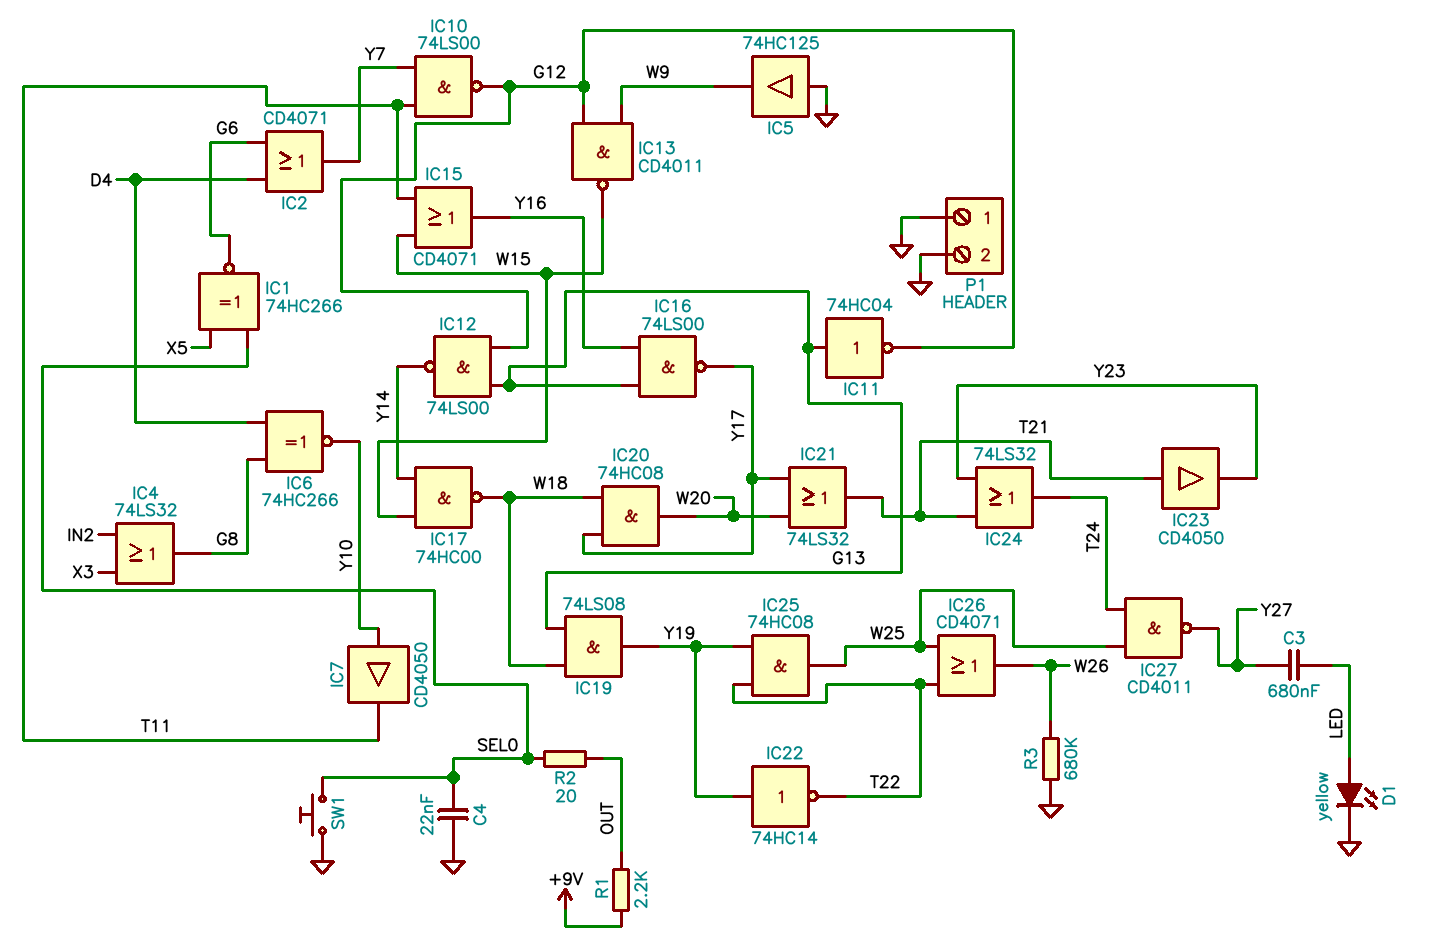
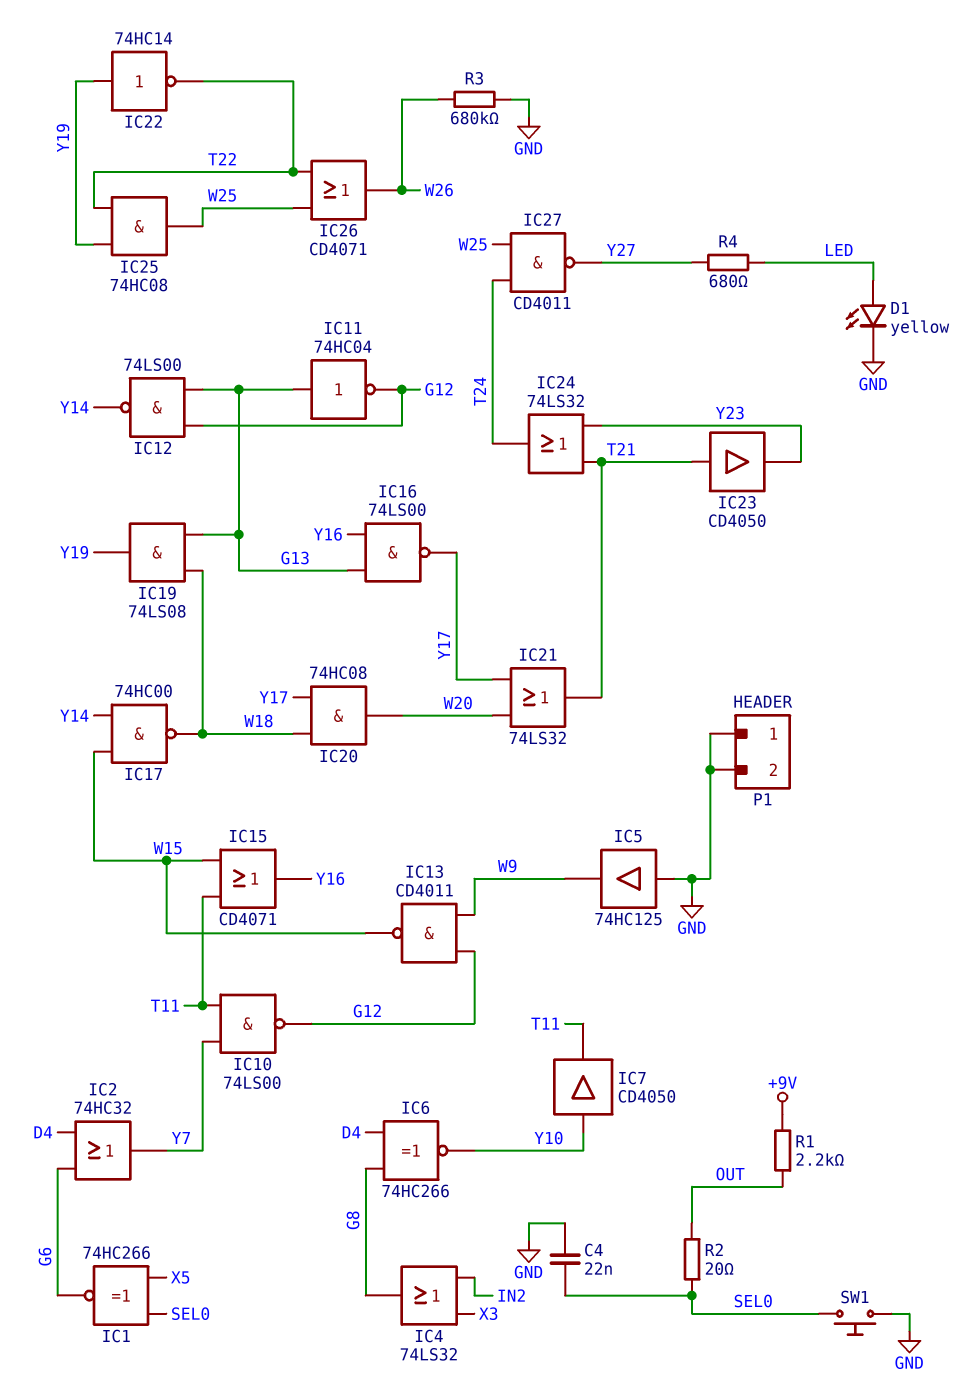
C3: 680nF (LED, Y27) -> none
IC2: OR CD4071 (in D4, in G6, out Y7) -> OR 74HC32 (in D4, in G6, out Y7)
R4: none -> 680 (LED, Y27)

